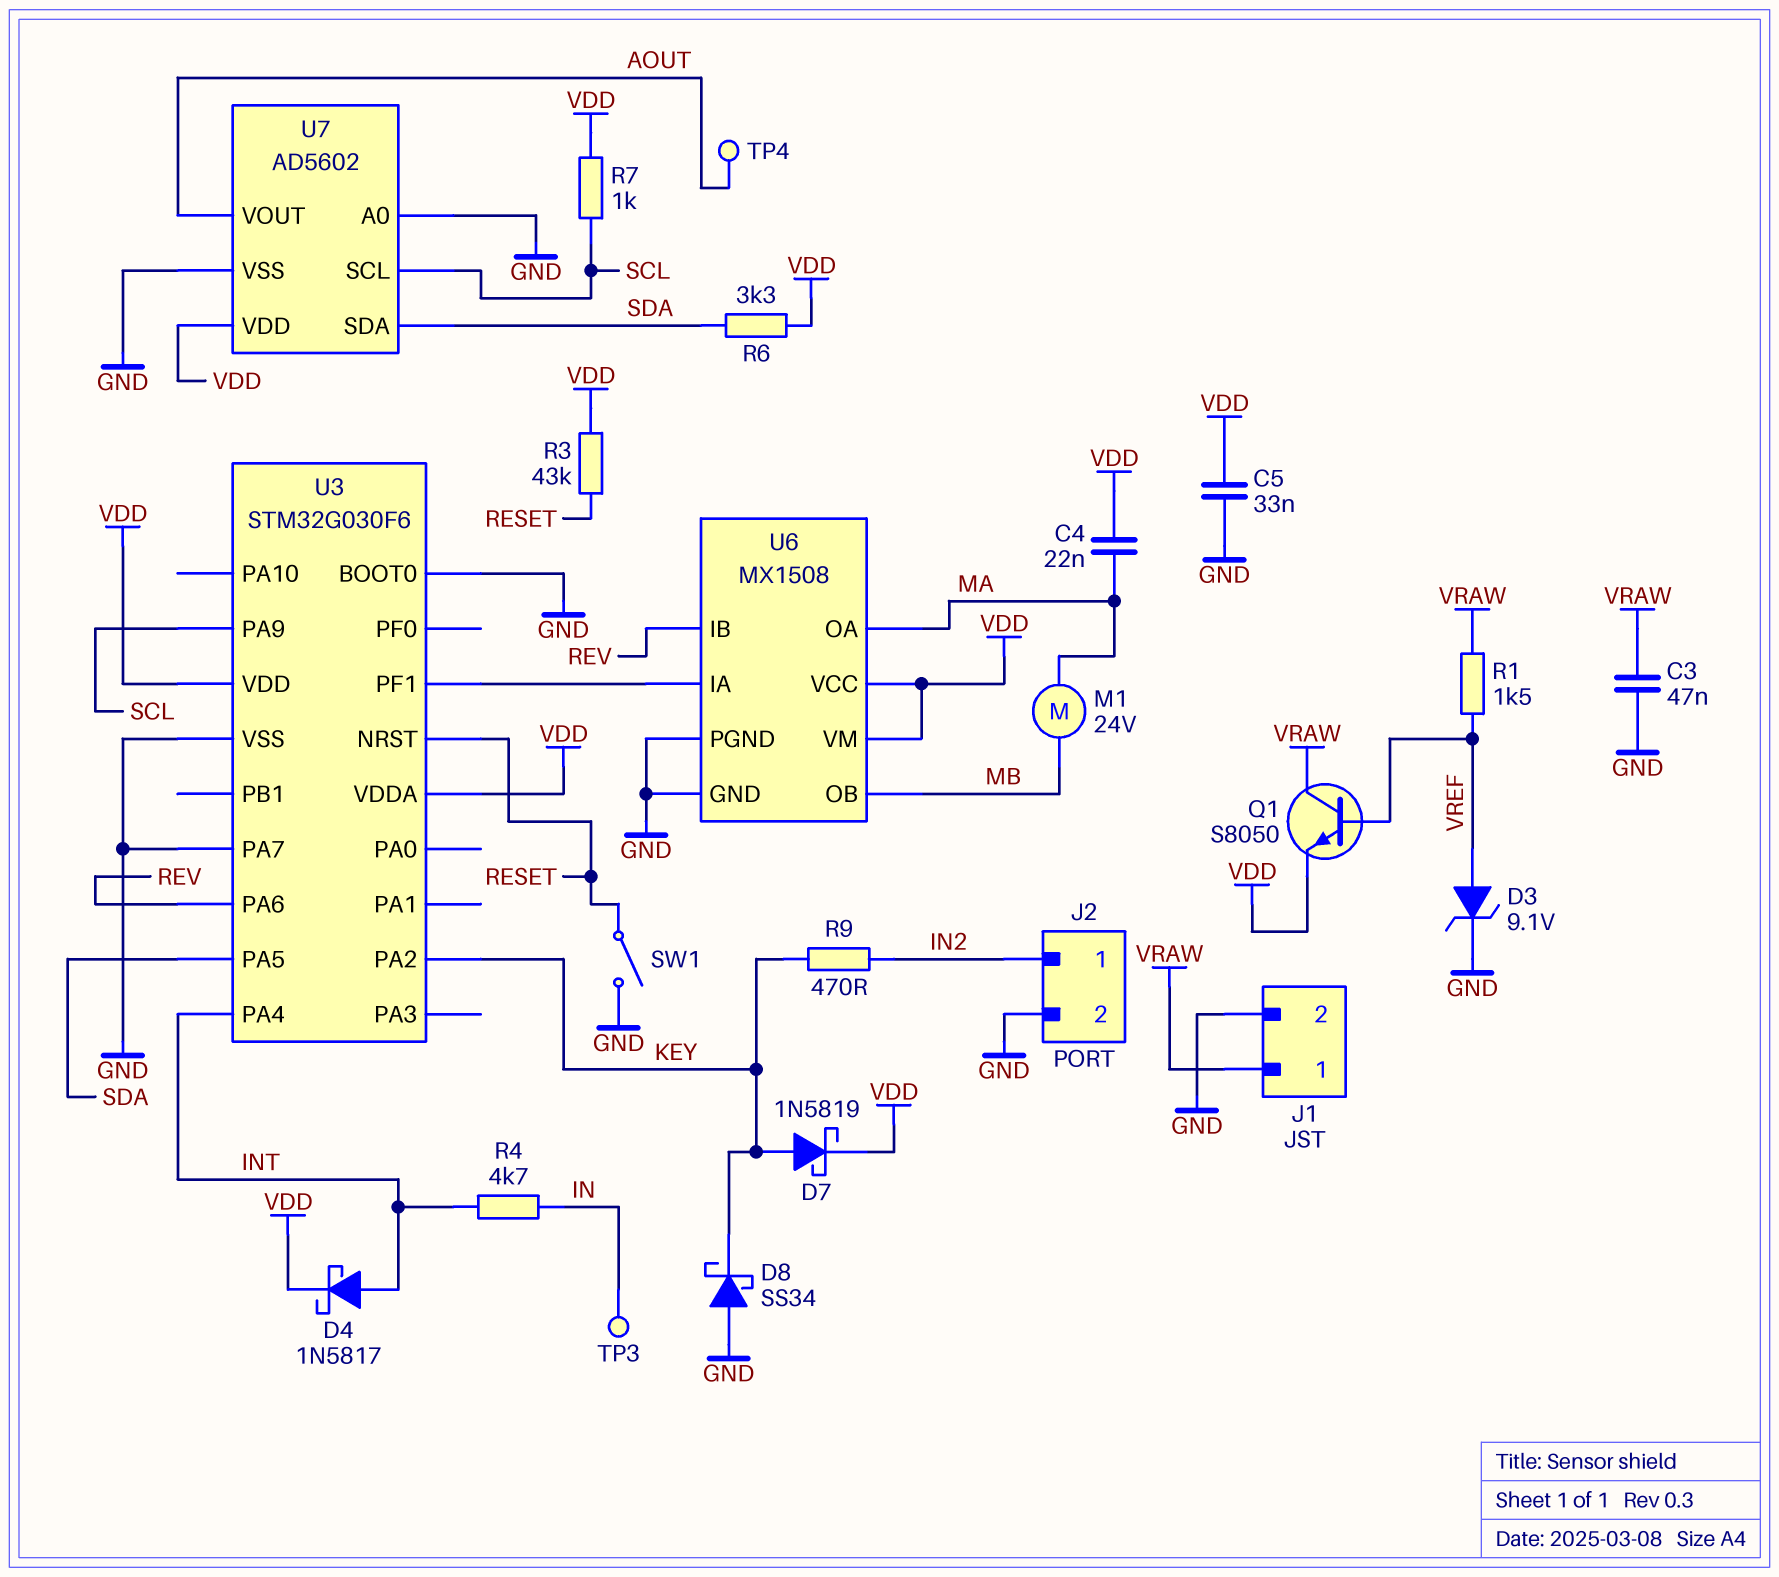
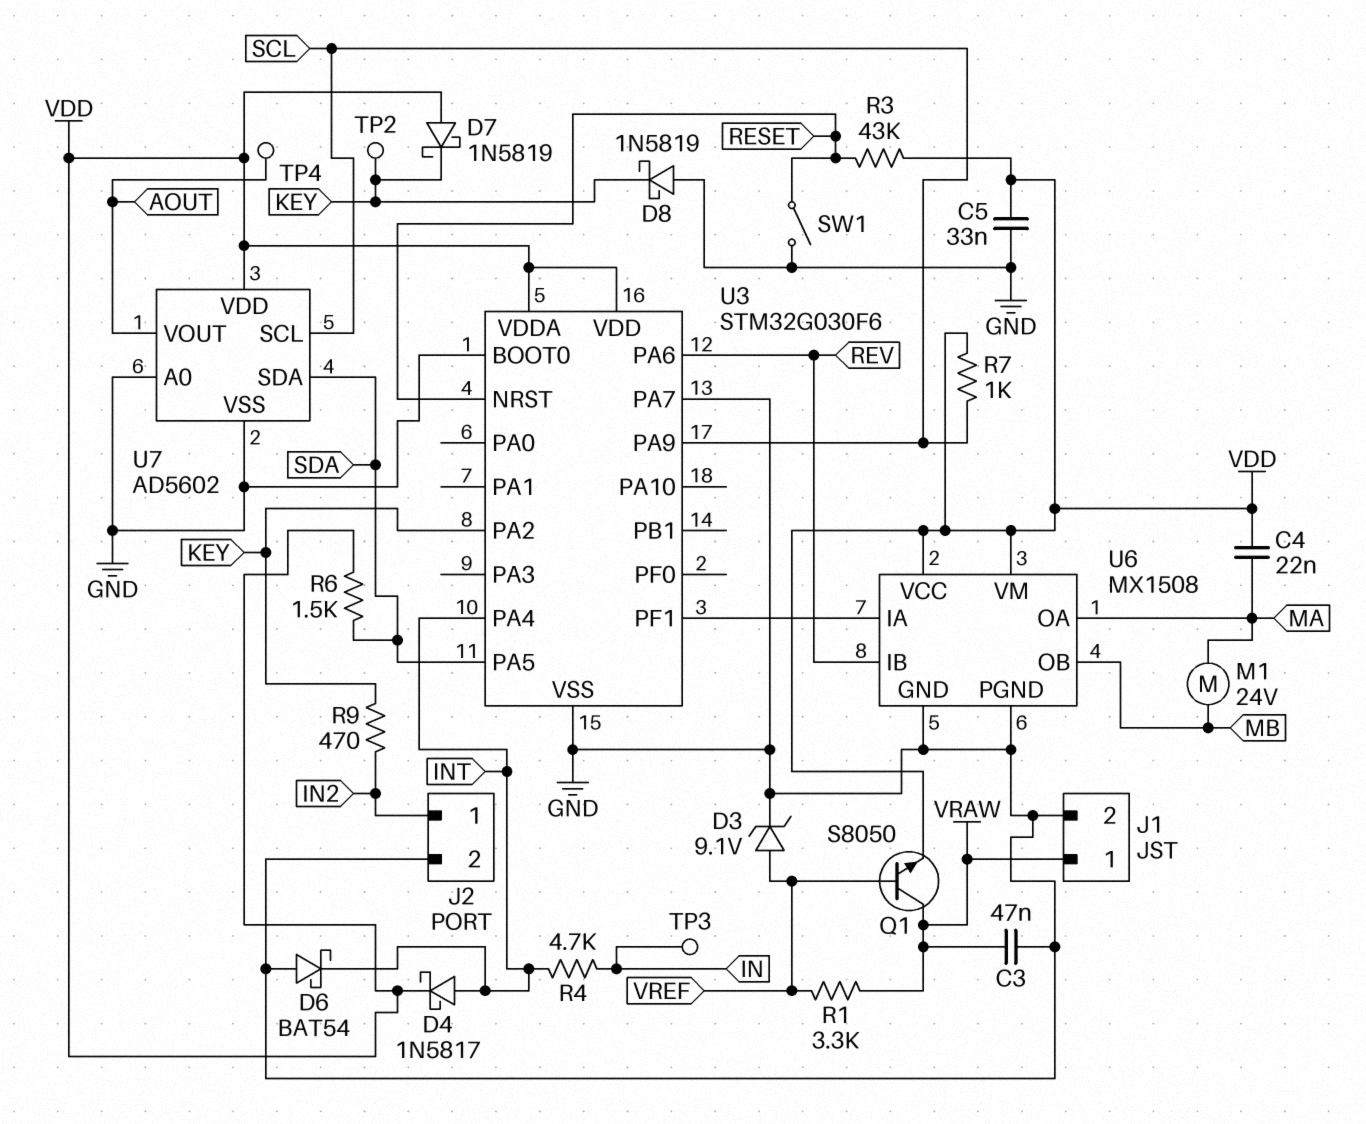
D6: none -> schottky BAT54 (A GND, K INT)
D7: schottky 1N5819 (A KEY, K VDD) -> schottky 1N5819 (A VDD, K KEY)
D8: schottky SS34 (A GND, K KEY) -> schottky 1N5819 (A GND, K KEY)
R1: 1.5k (VRAW, VREF) -> 3.3k (VRAW, VREF)
R6: 3.3k (SDA, VDD) -> 1.5k (SDA, VDD)
TP2: none -> test point (KEY)

